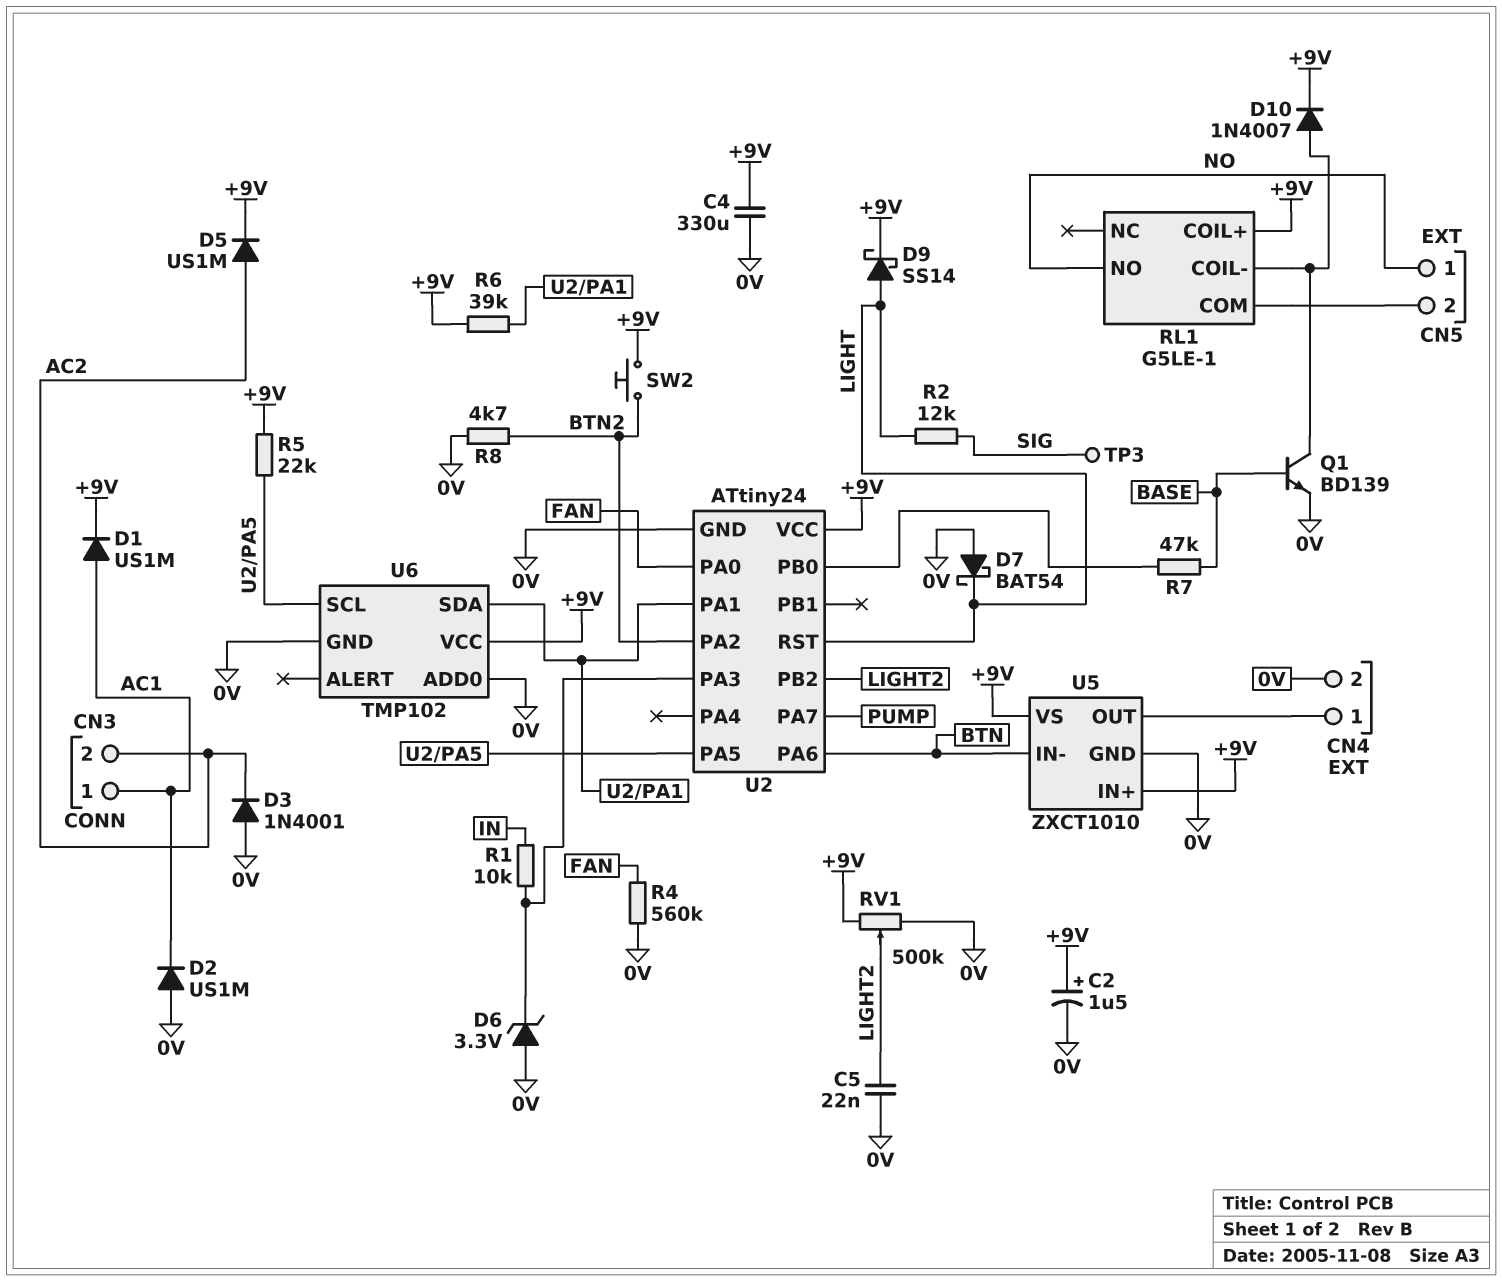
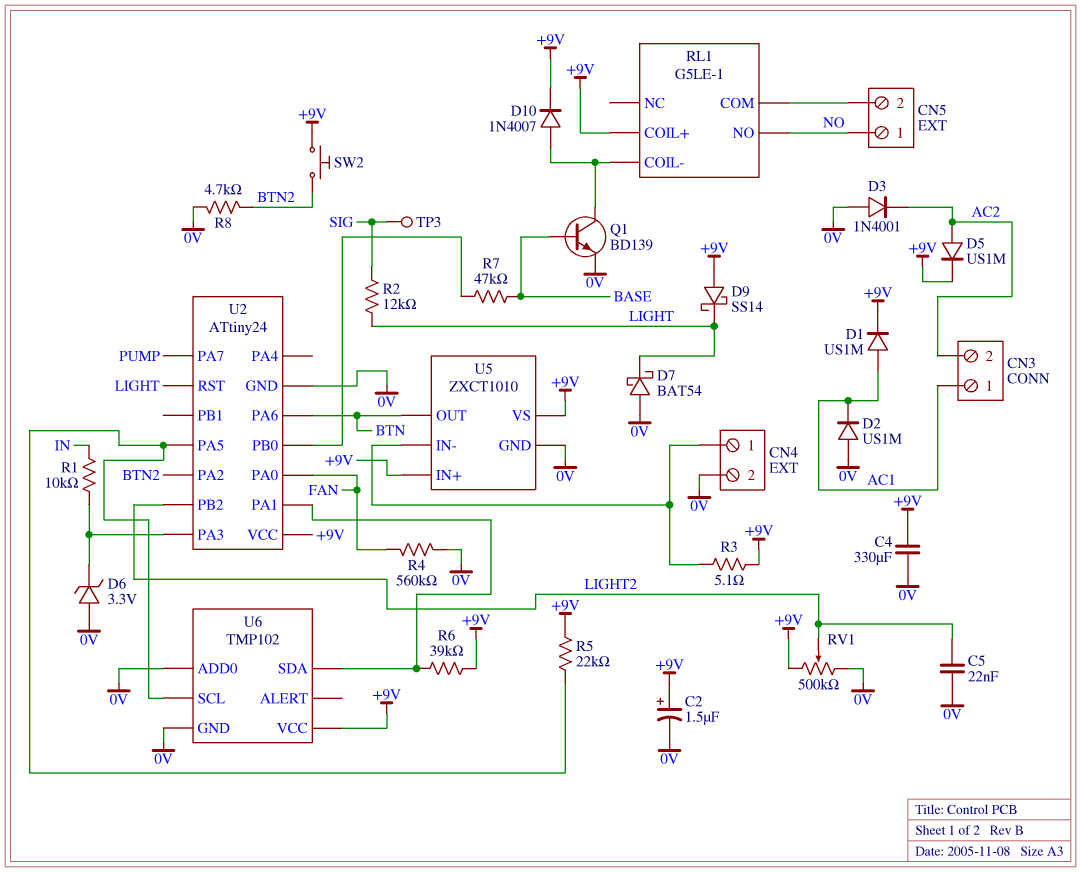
D9: schottky SS14 (A LIGHT, K +9V) -> schottky SS14 (A +9V, K LIGHT)
R3: none -> 5.1 (+9V, CN4/1)
U5 pin IN-: BTN -> CN4/1
U5 pin OUT: CN4/1 -> BTN

